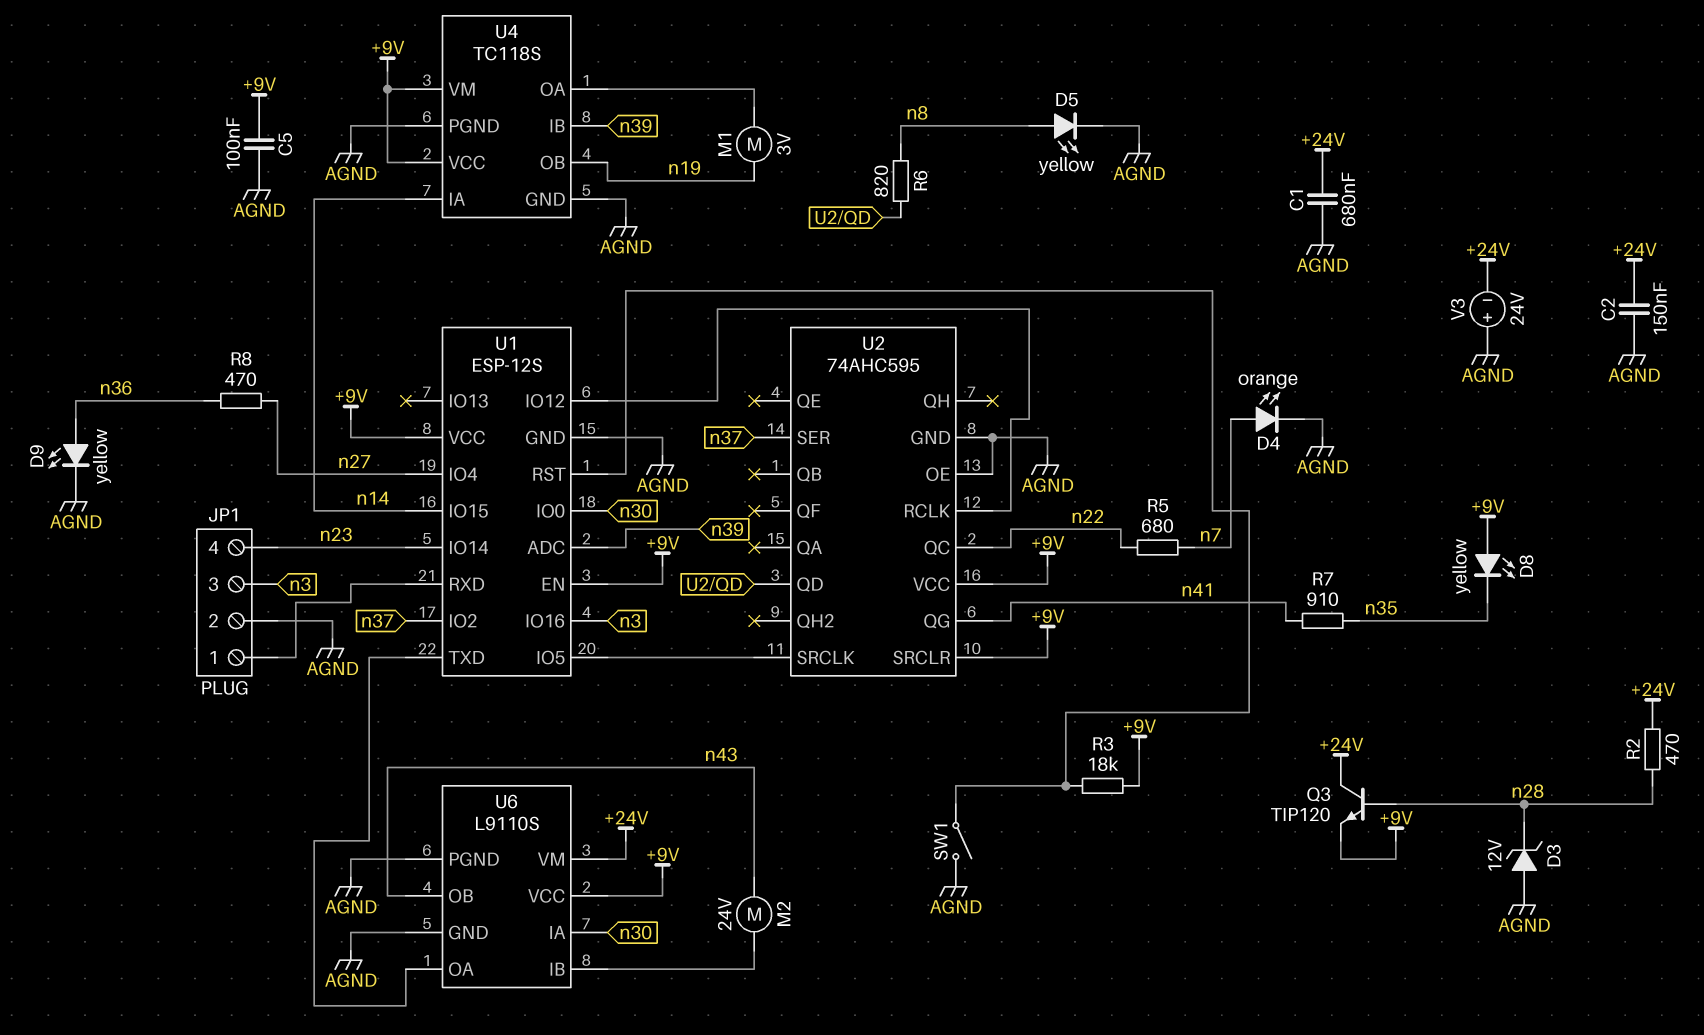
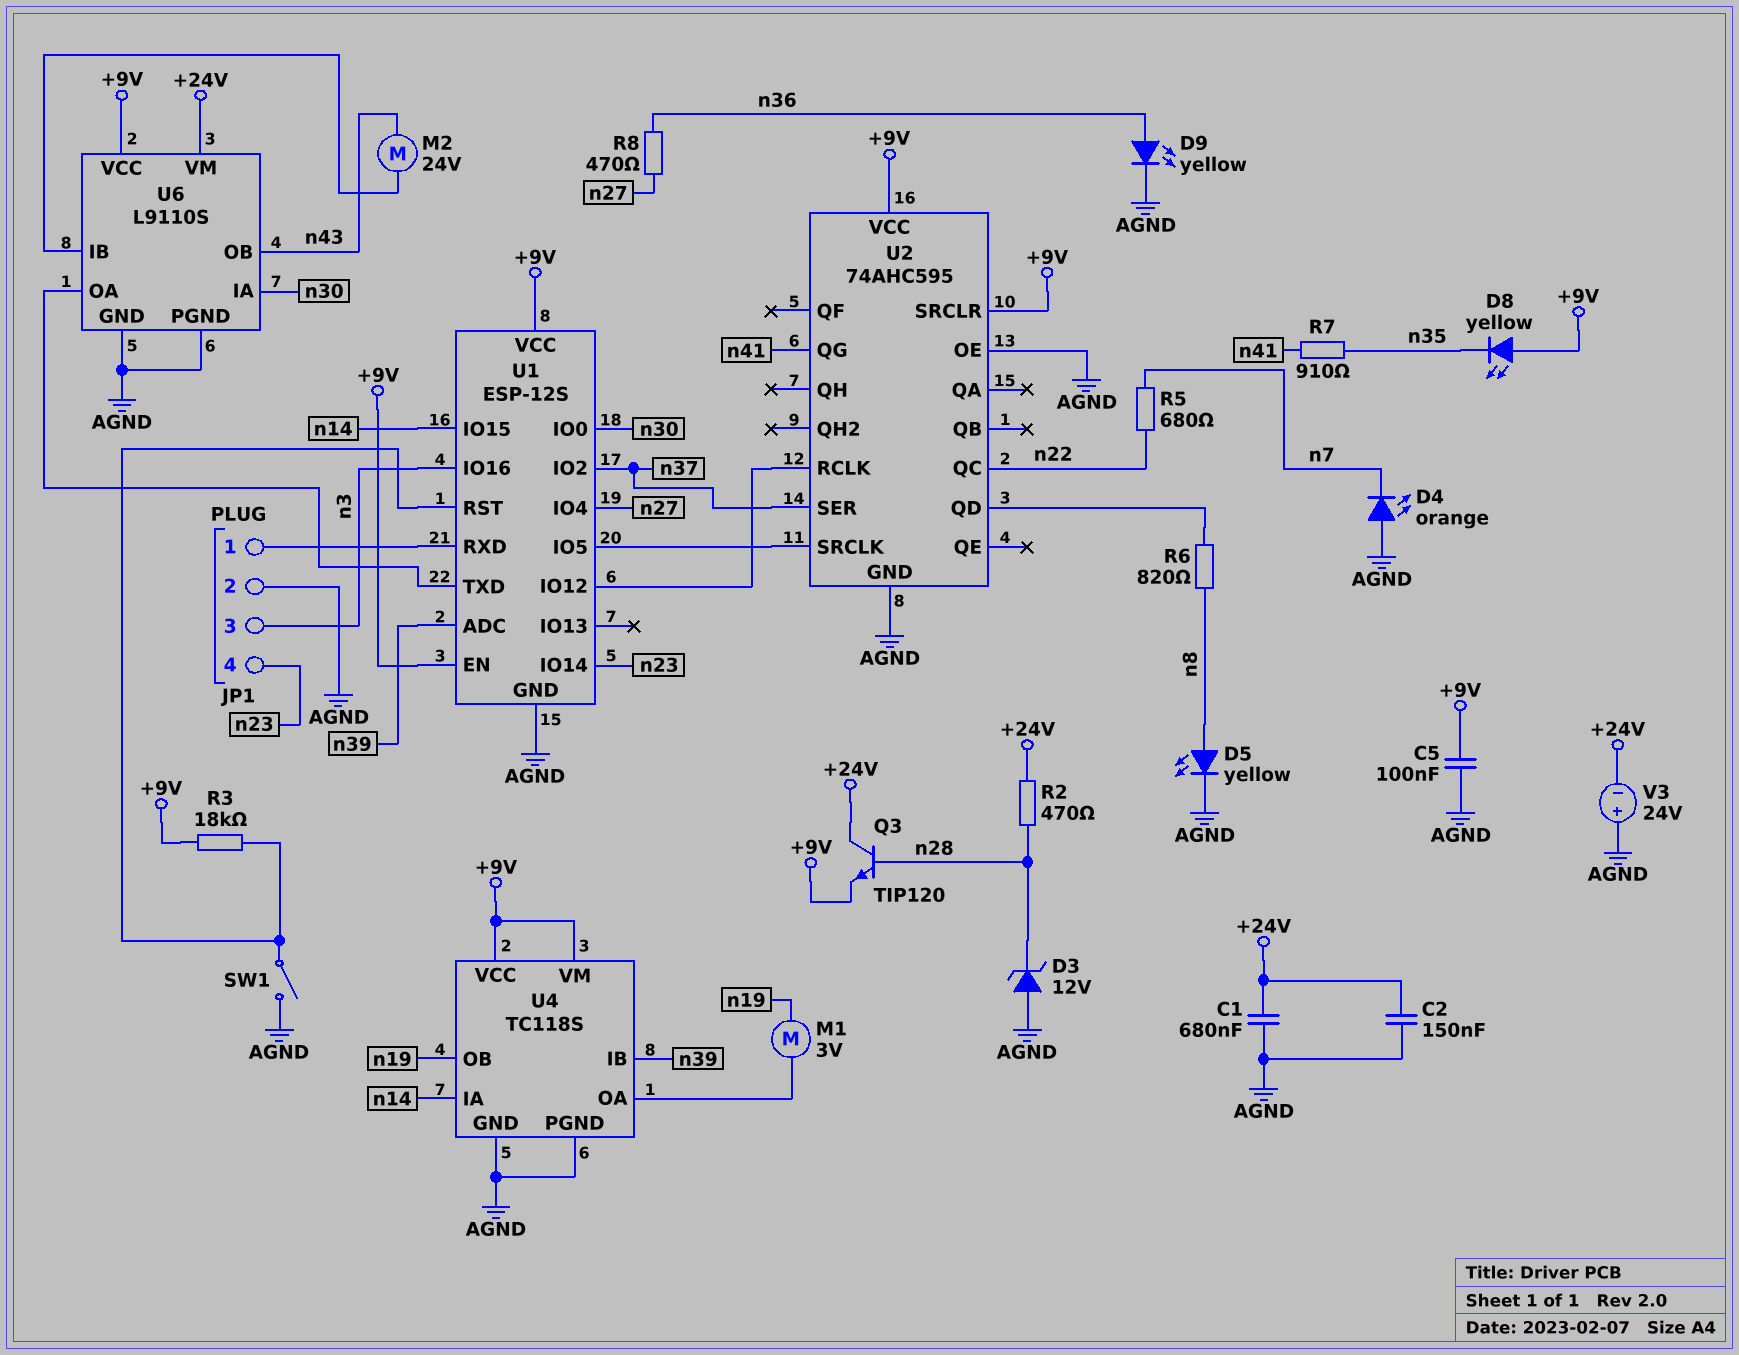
D4: LED orange (A n7, K AGND) -> LED orange (A AGND, K n7)

